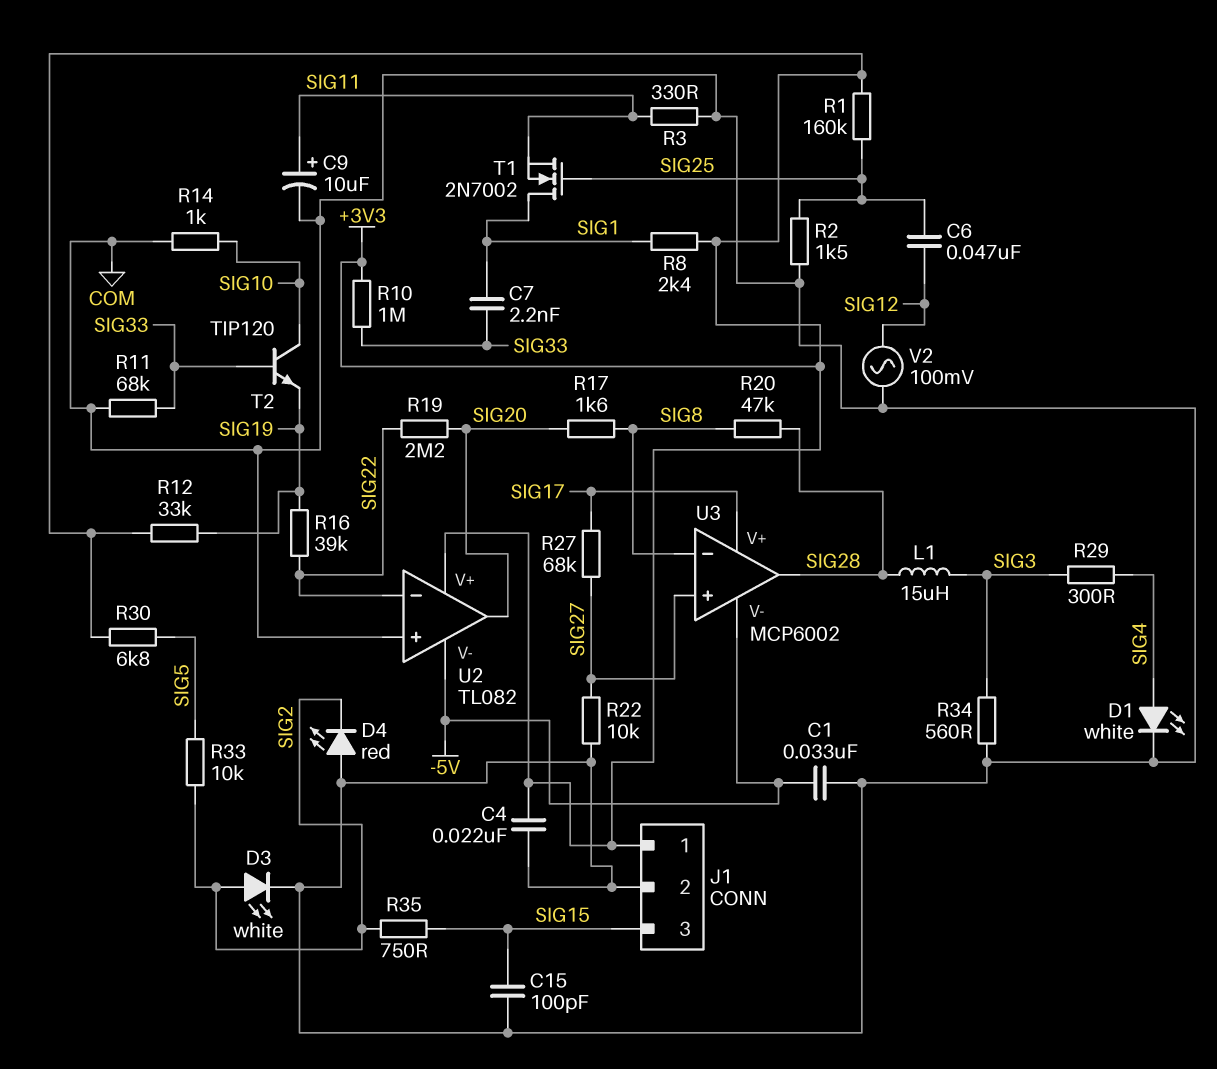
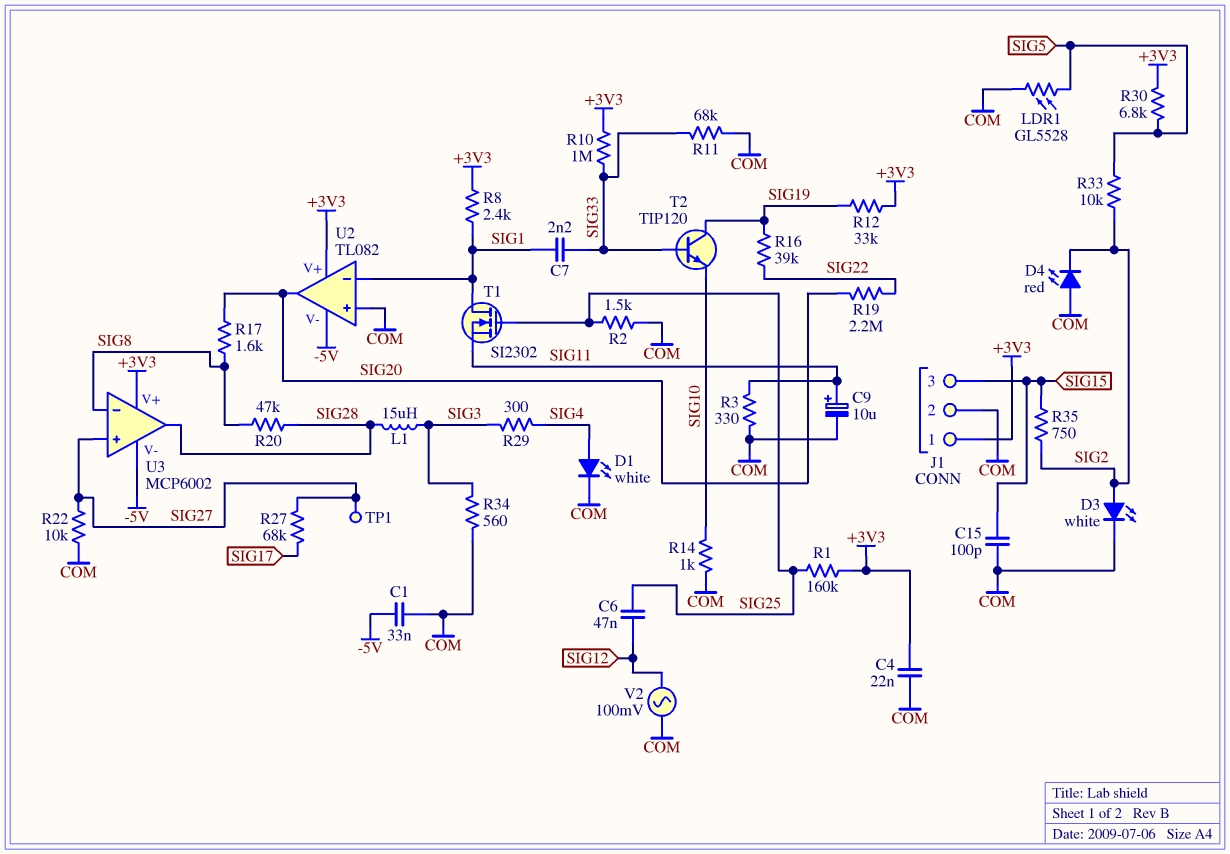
LDR1: none -> GL5528 (COM, SIG5)
T1: NMOS 2N7002 (G SIG25, D SIG1, S SIG11) -> NMOS SI2302 (G SIG25, D SIG1, S SIG11)
T2: NPN TIP120 (B SIG33, C SIG10, E SIG19) -> NPN TIP120 (B SIG33, C SIG19, E SIG10)
TP1: none -> test point (SIG27)
U2 pin in-: SIG22 -> SIG1
U3 pin V+: SIG17 -> +3V3

